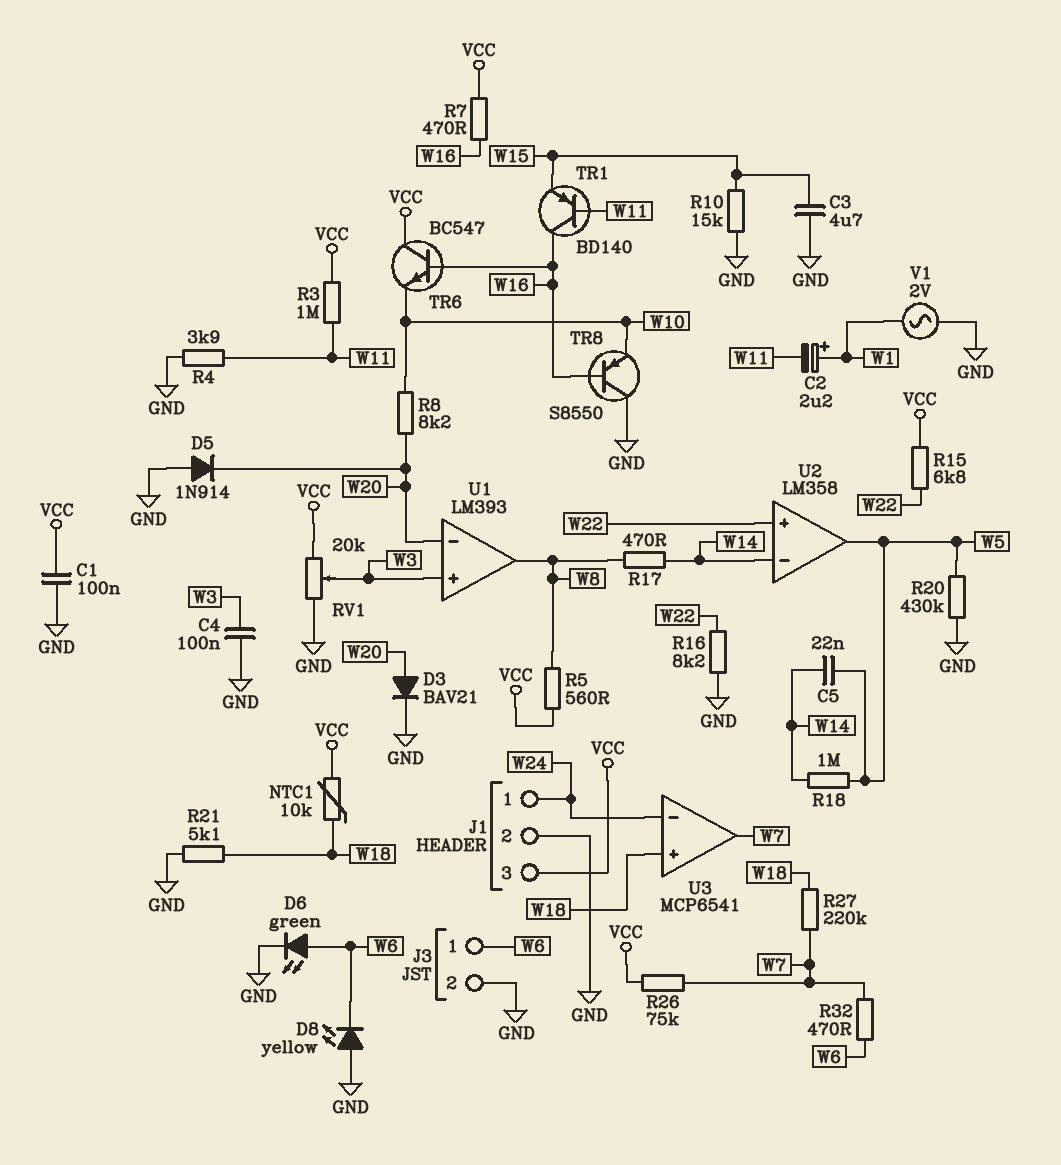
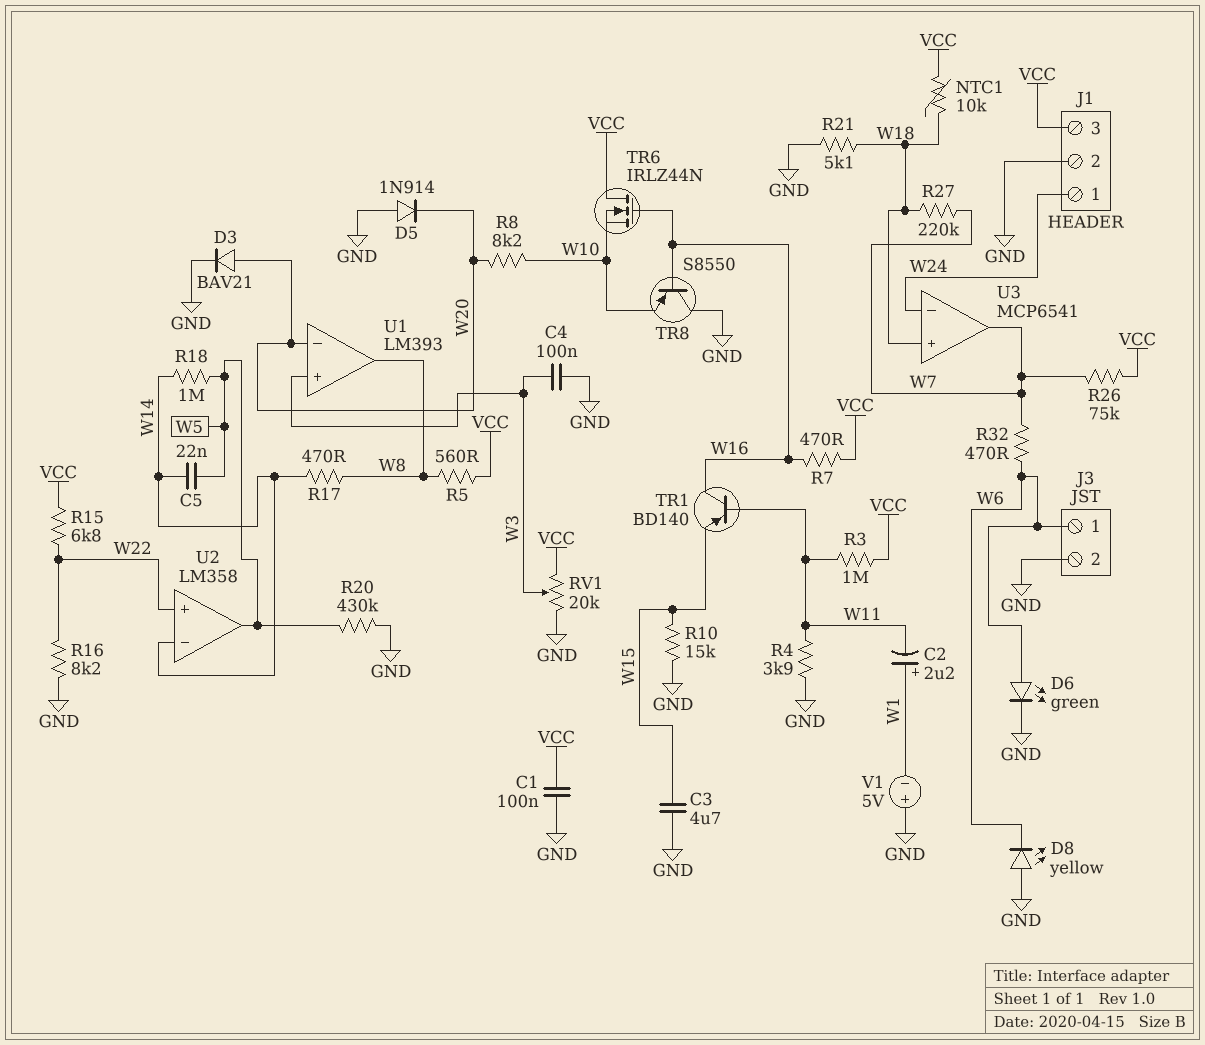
TR6: NPN BC547 (B W16, C VCC, E W10) -> NMOS IRLZ44N (G W16, D VCC, S W10)
V1: AC 2V (GND, W1) -> 5V (plus GND, minus W1)

